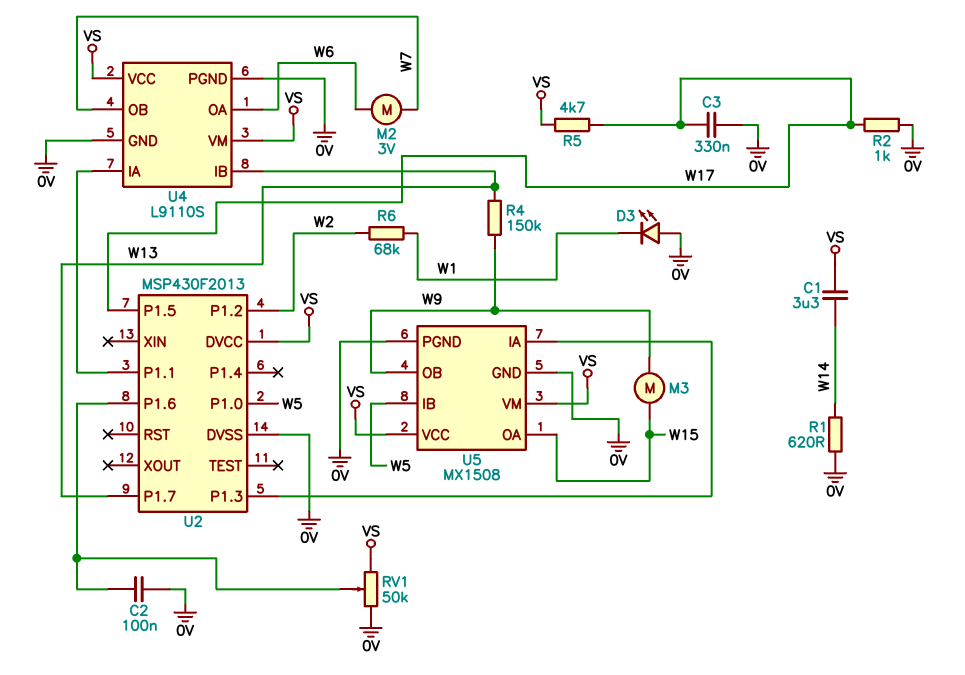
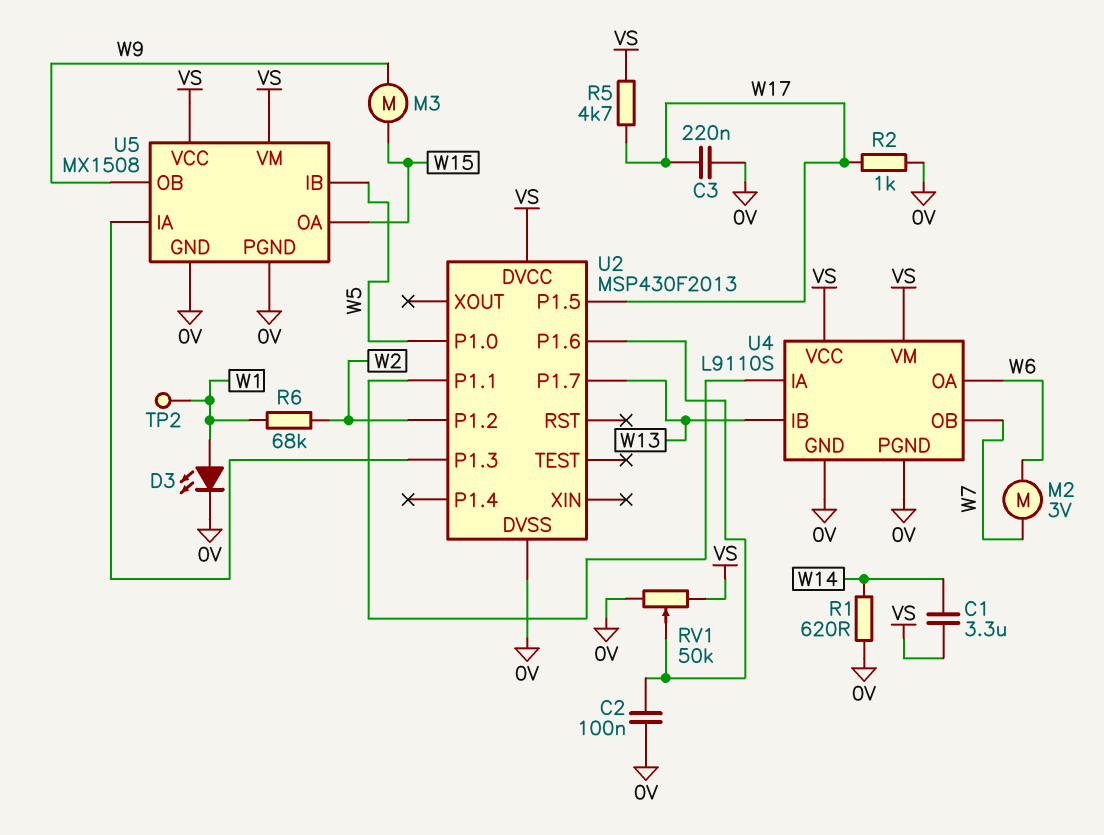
C3: 330nF (0V, W17) -> 220nF (0V, W17)
D3: LED (A 0V, K W1) -> LED (A W1, K 0V)
R4: 150k (W9, W13) -> none
TP2: none -> test point (W1)

